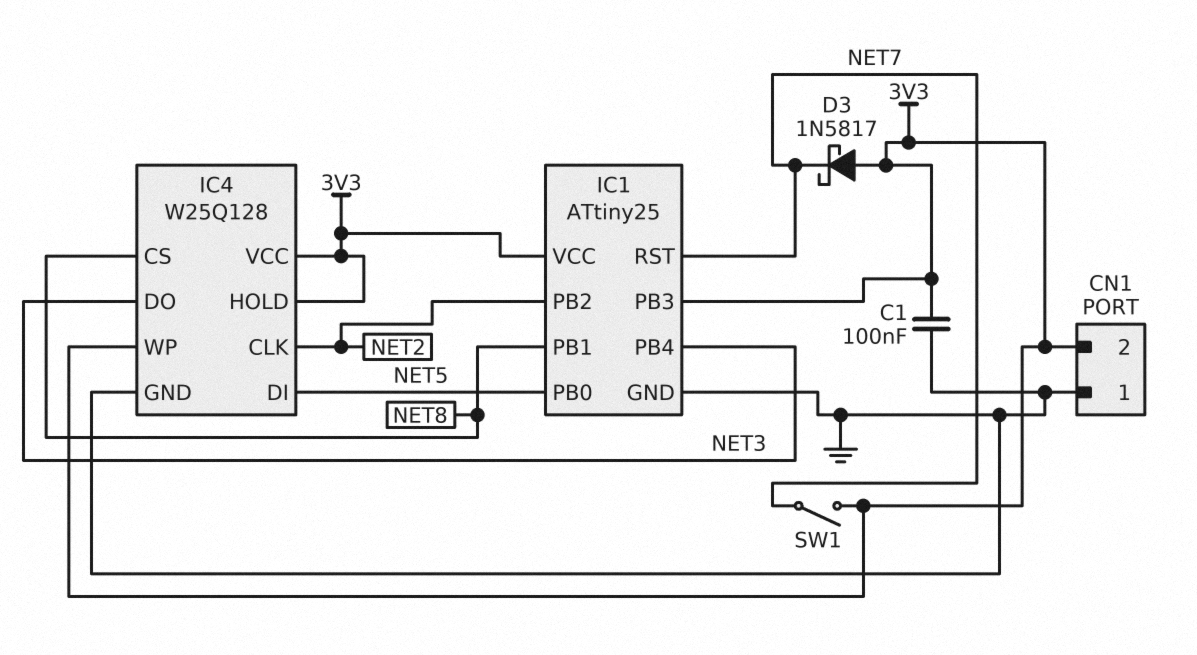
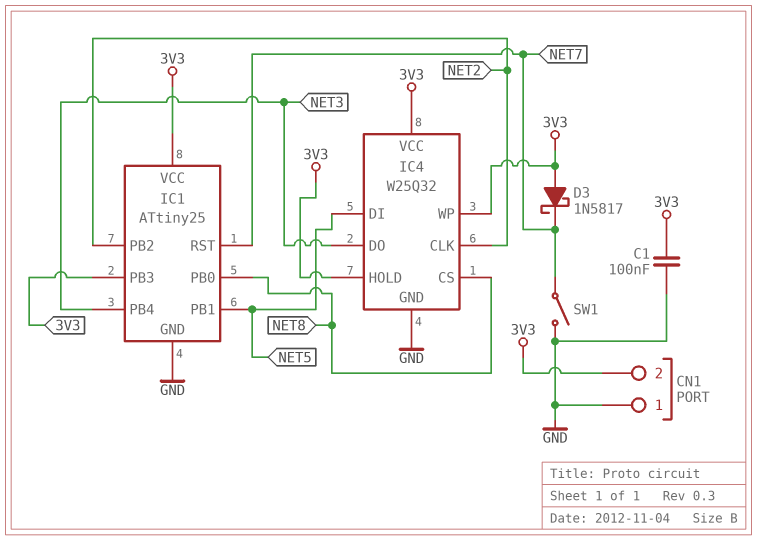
IC1 pin PB0: NET5 -> NET8
IC1 pin PB1: NET8 -> NET5
IC4: W25Q128 -> W25Q32
SW1: switch (3V3, NET7) -> switch (GND, NET7)

